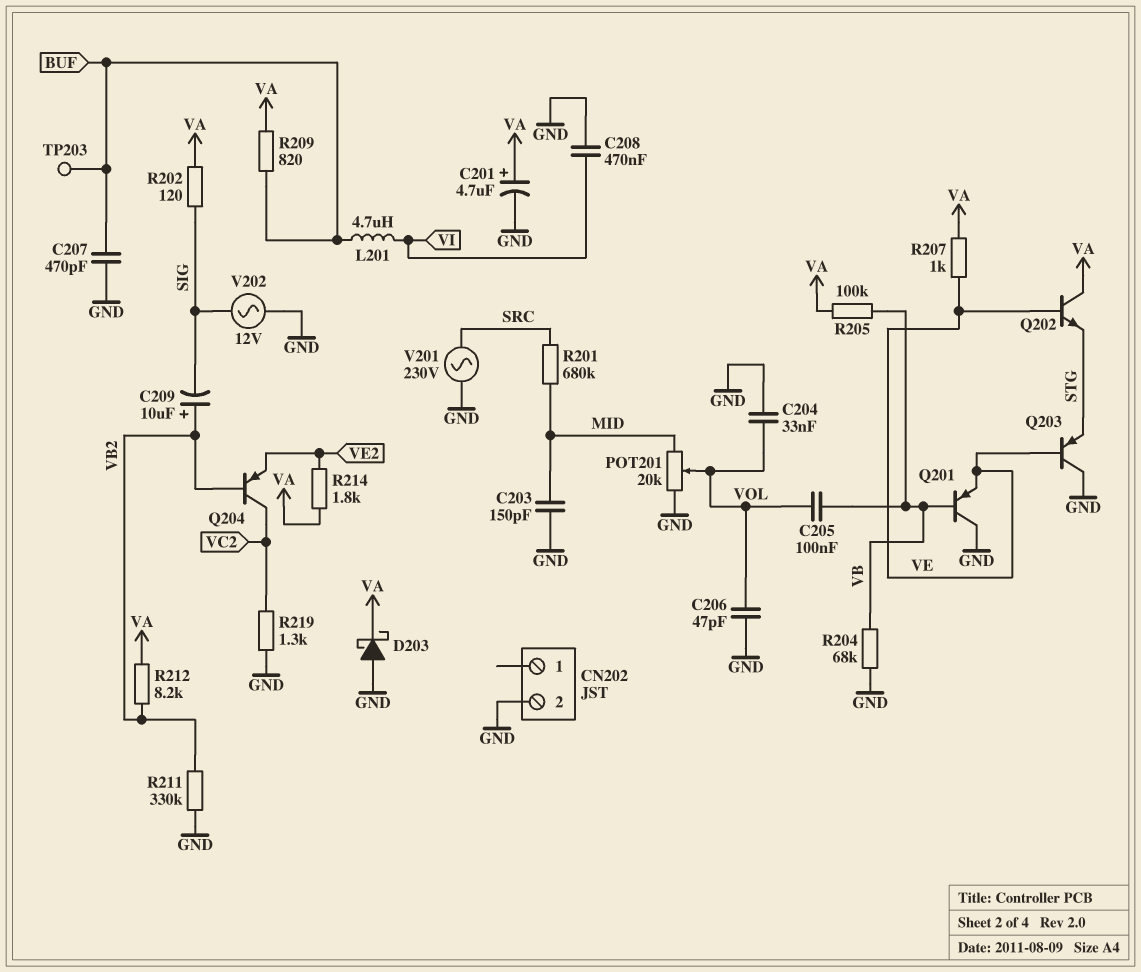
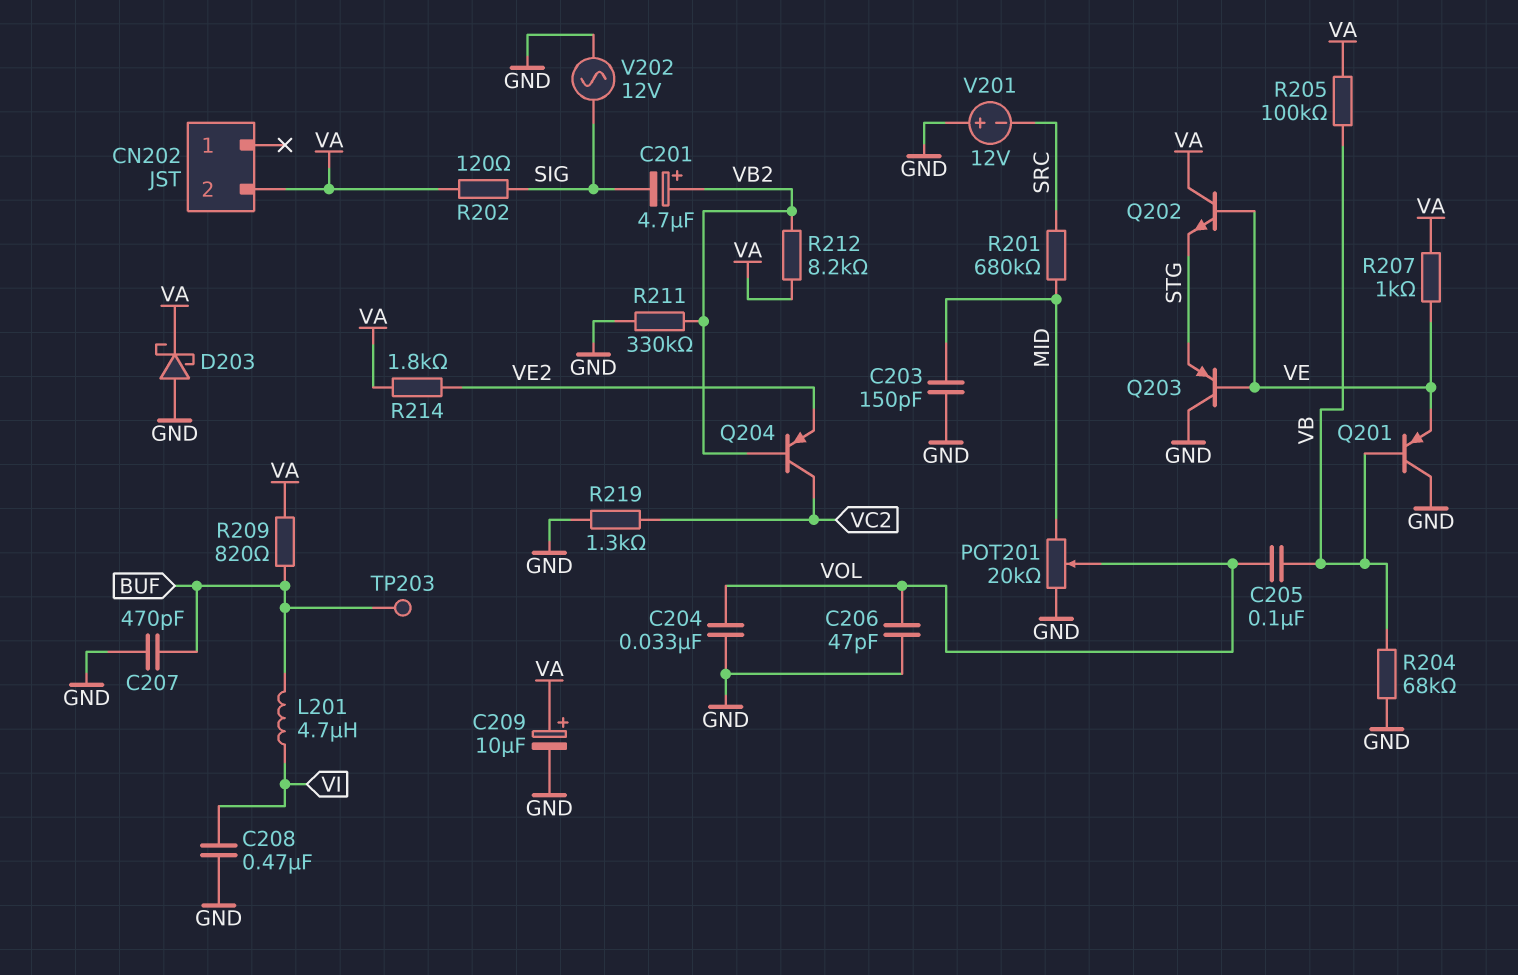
C201: 4.7uF (plus VA, minus GND) -> 4.7uF (plus VB2, minus SIG)
C209: 10uF (plus VB2, minus SIG) -> 10uF (plus VA, minus GND)
CN202 pin 2: GND -> VA
V201: AC 230V (GND, SRC) -> 12V (plus GND, minus SRC)

